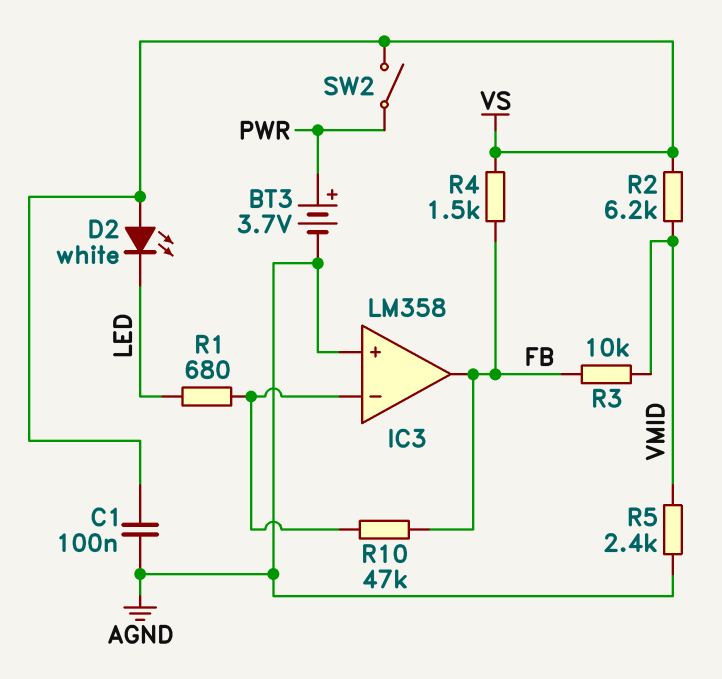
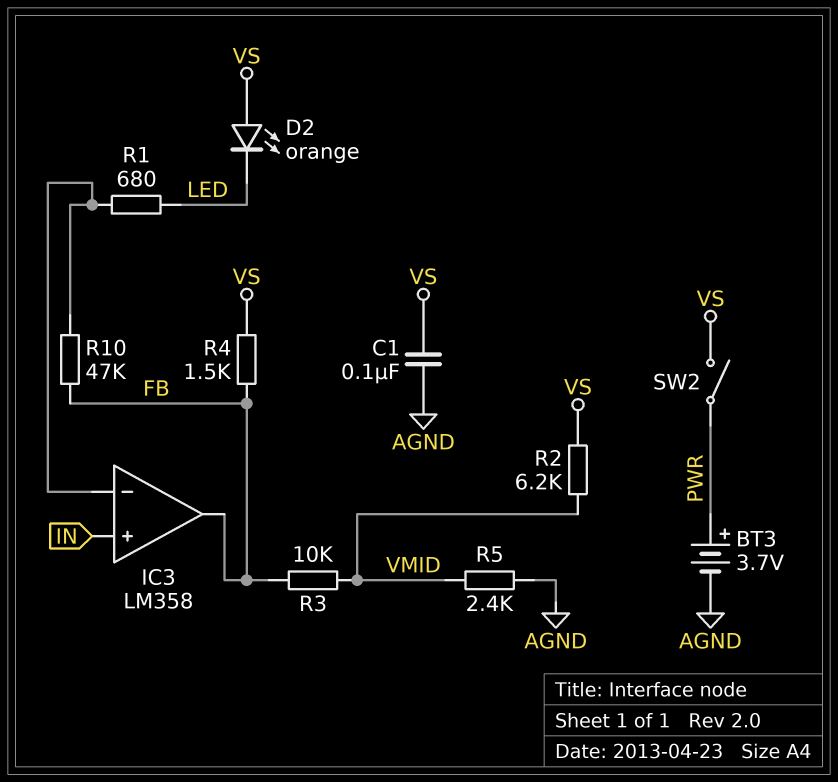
D2: LED white (A VS, K LED) -> LED orange (A VS, K LED)
IC3 pin in+: AGND -> IN

